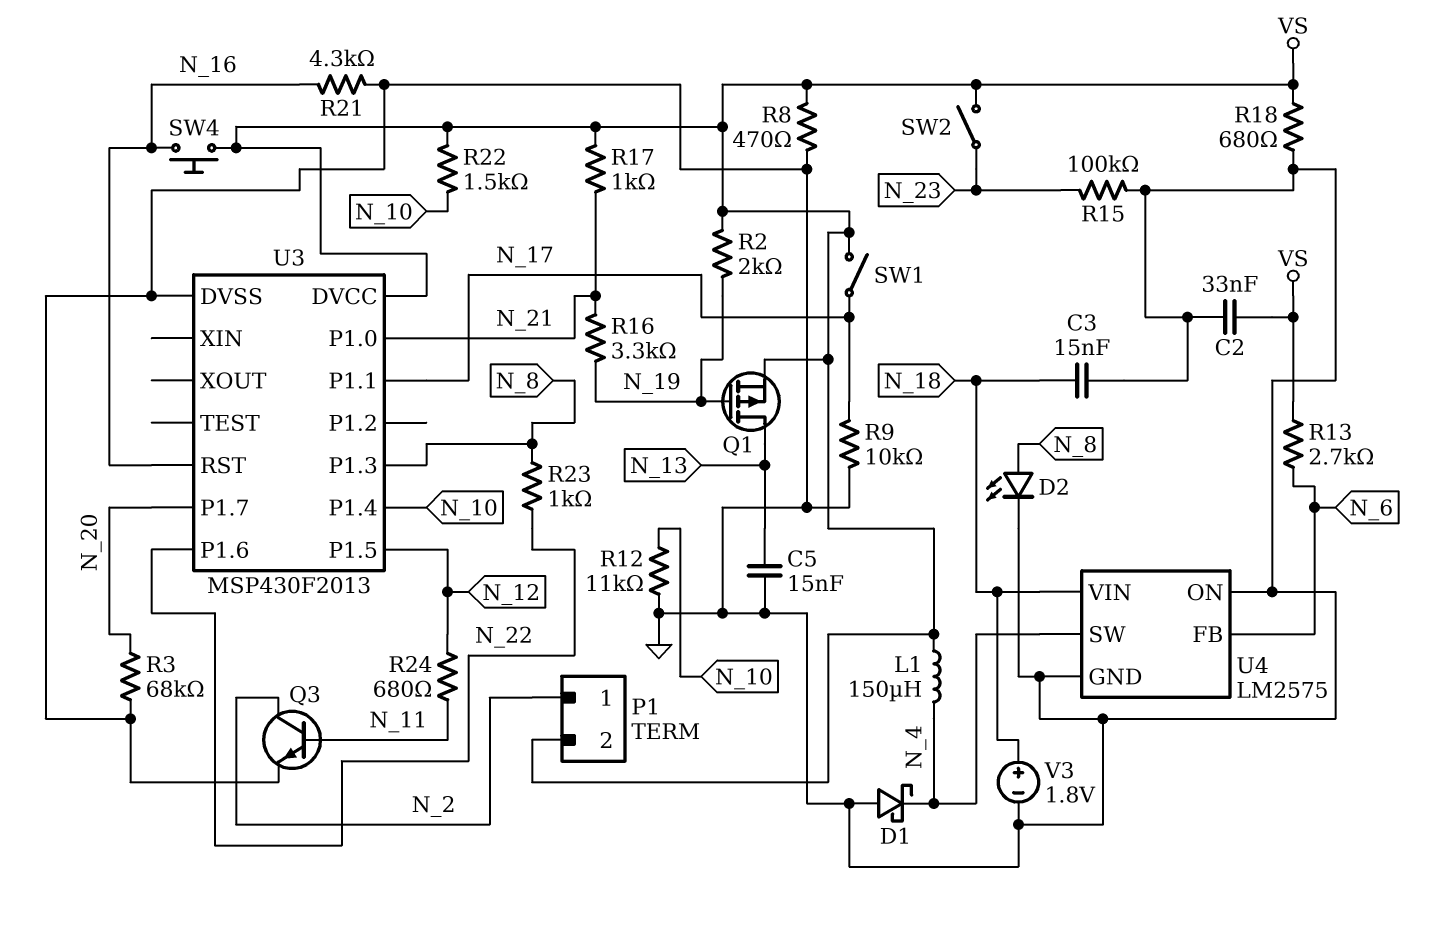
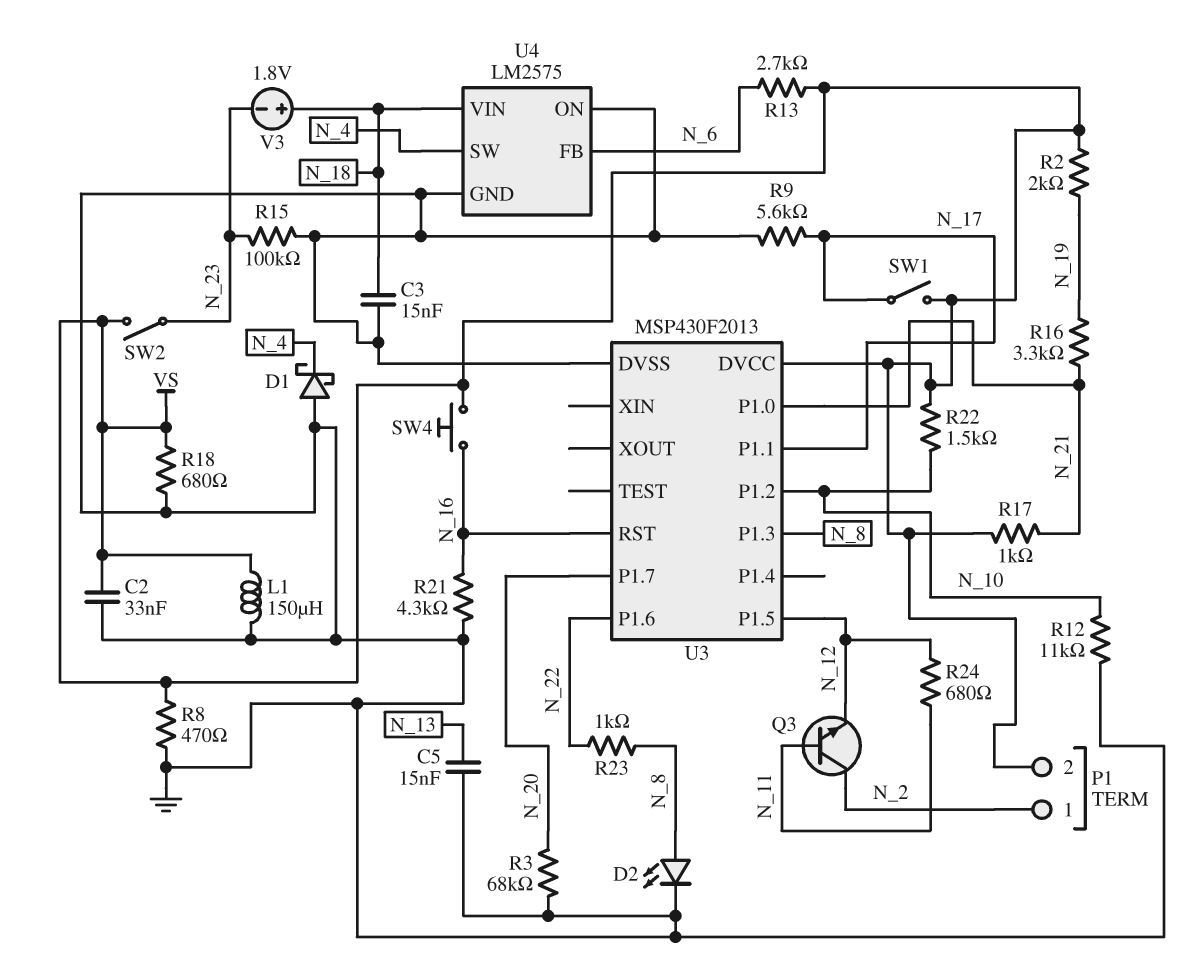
L1: 150uH (N_4, VS) -> 150uH (GND, VS)
Q1: PMOS (G N_19, D N_13, S VS) -> none
Q3: NPN (B N_11, C N_2, E GND) -> NPN (B N_11, C N_2, E N_12)
R9: 10k (GND, N_17) -> 5.6k (GND, N_17)
U3 pin P1.2: none -> N_10
U3 pin P1.4: N_10 -> none
V3: 1.8V (plus N_18, minus GND) -> 1.8V (plus N_18, minus N_23)

